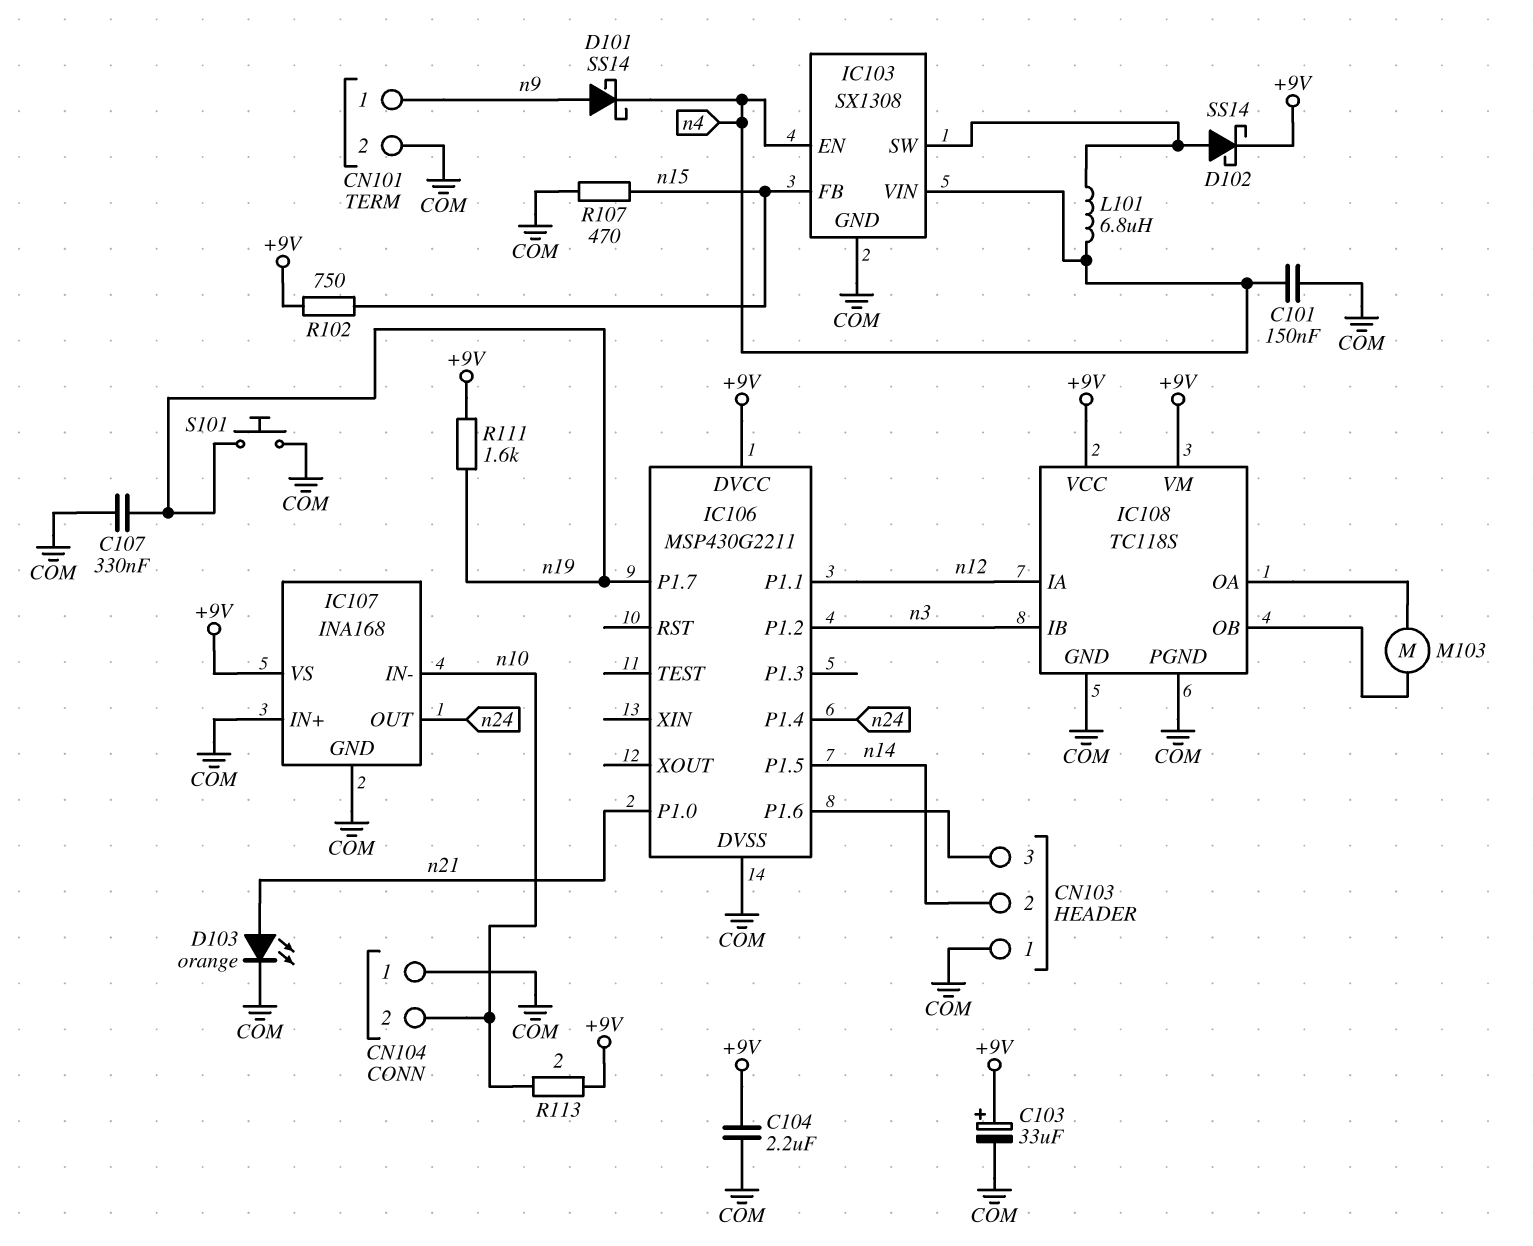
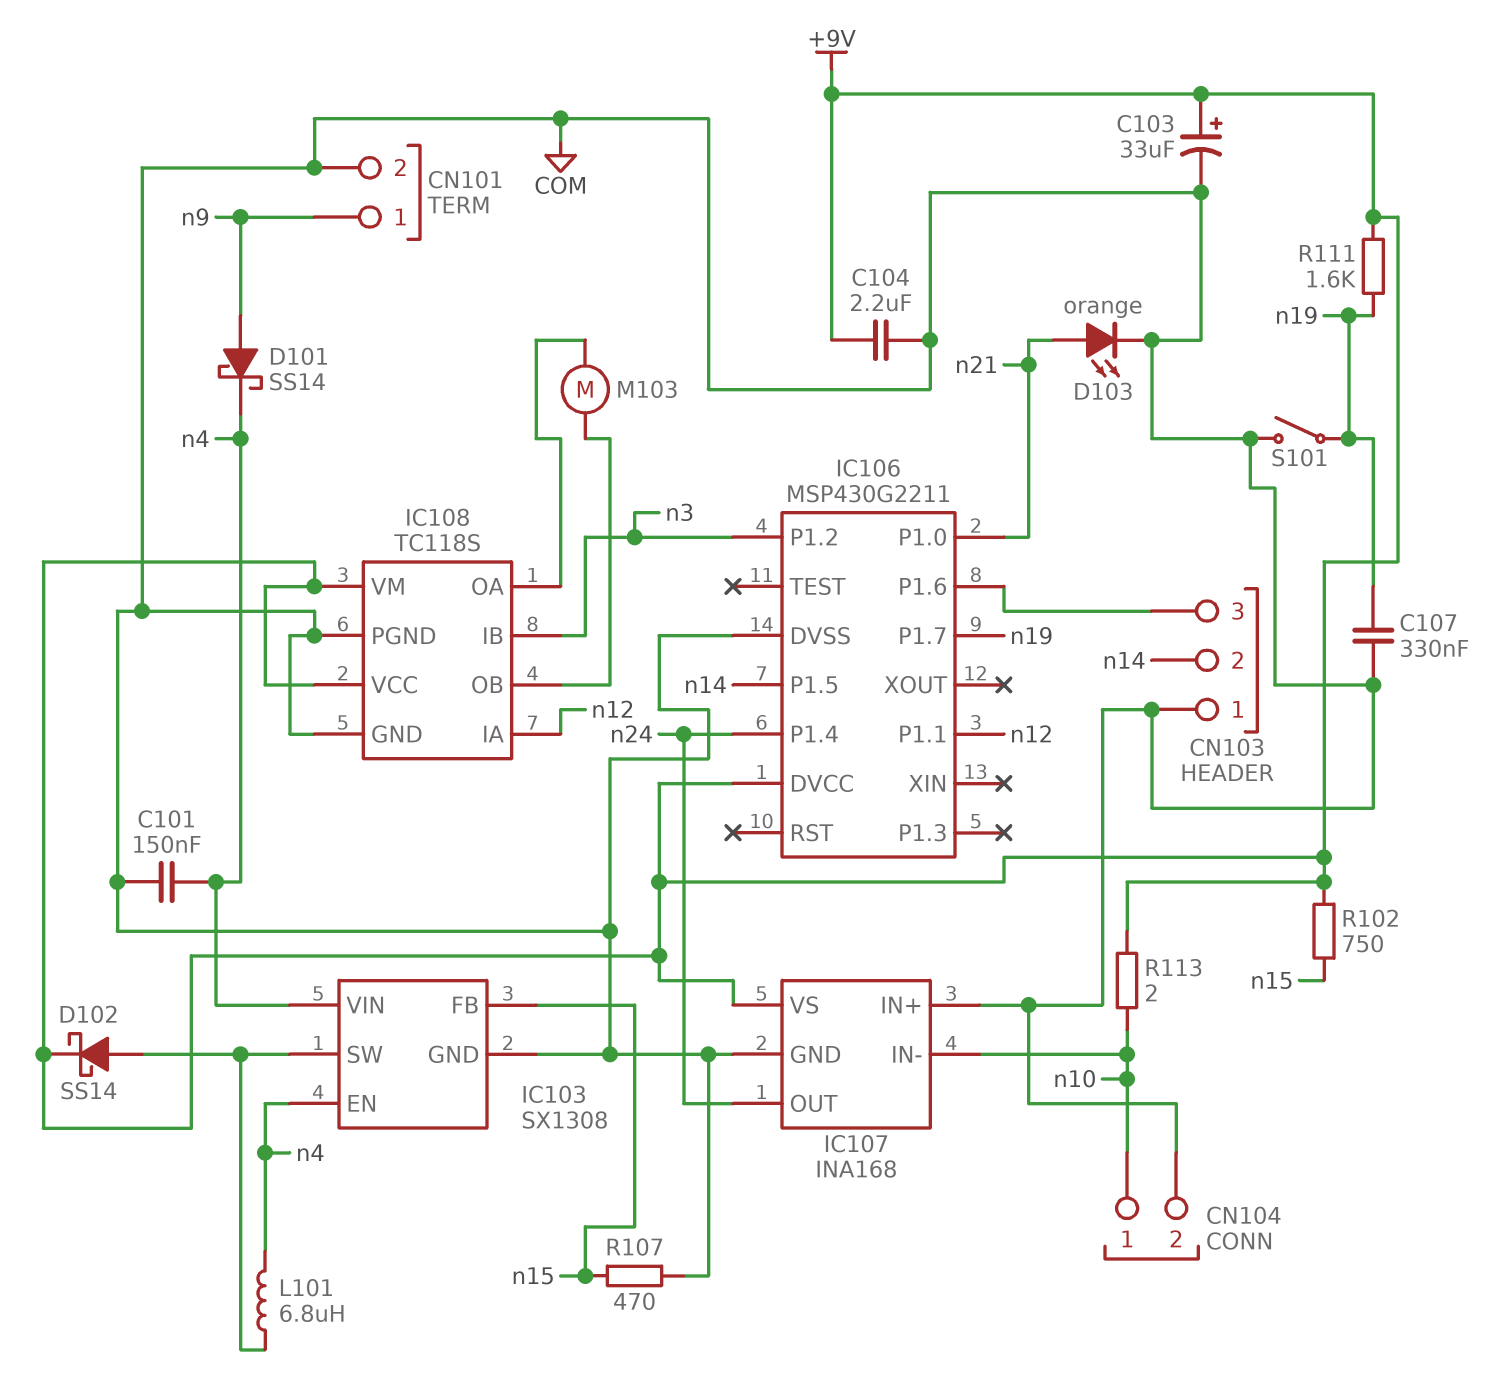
CN104 pin 1: COM -> n10
CN104 pin 2: n10 -> COM
S101: button (COM, n19) -> switch (COM, n19)

